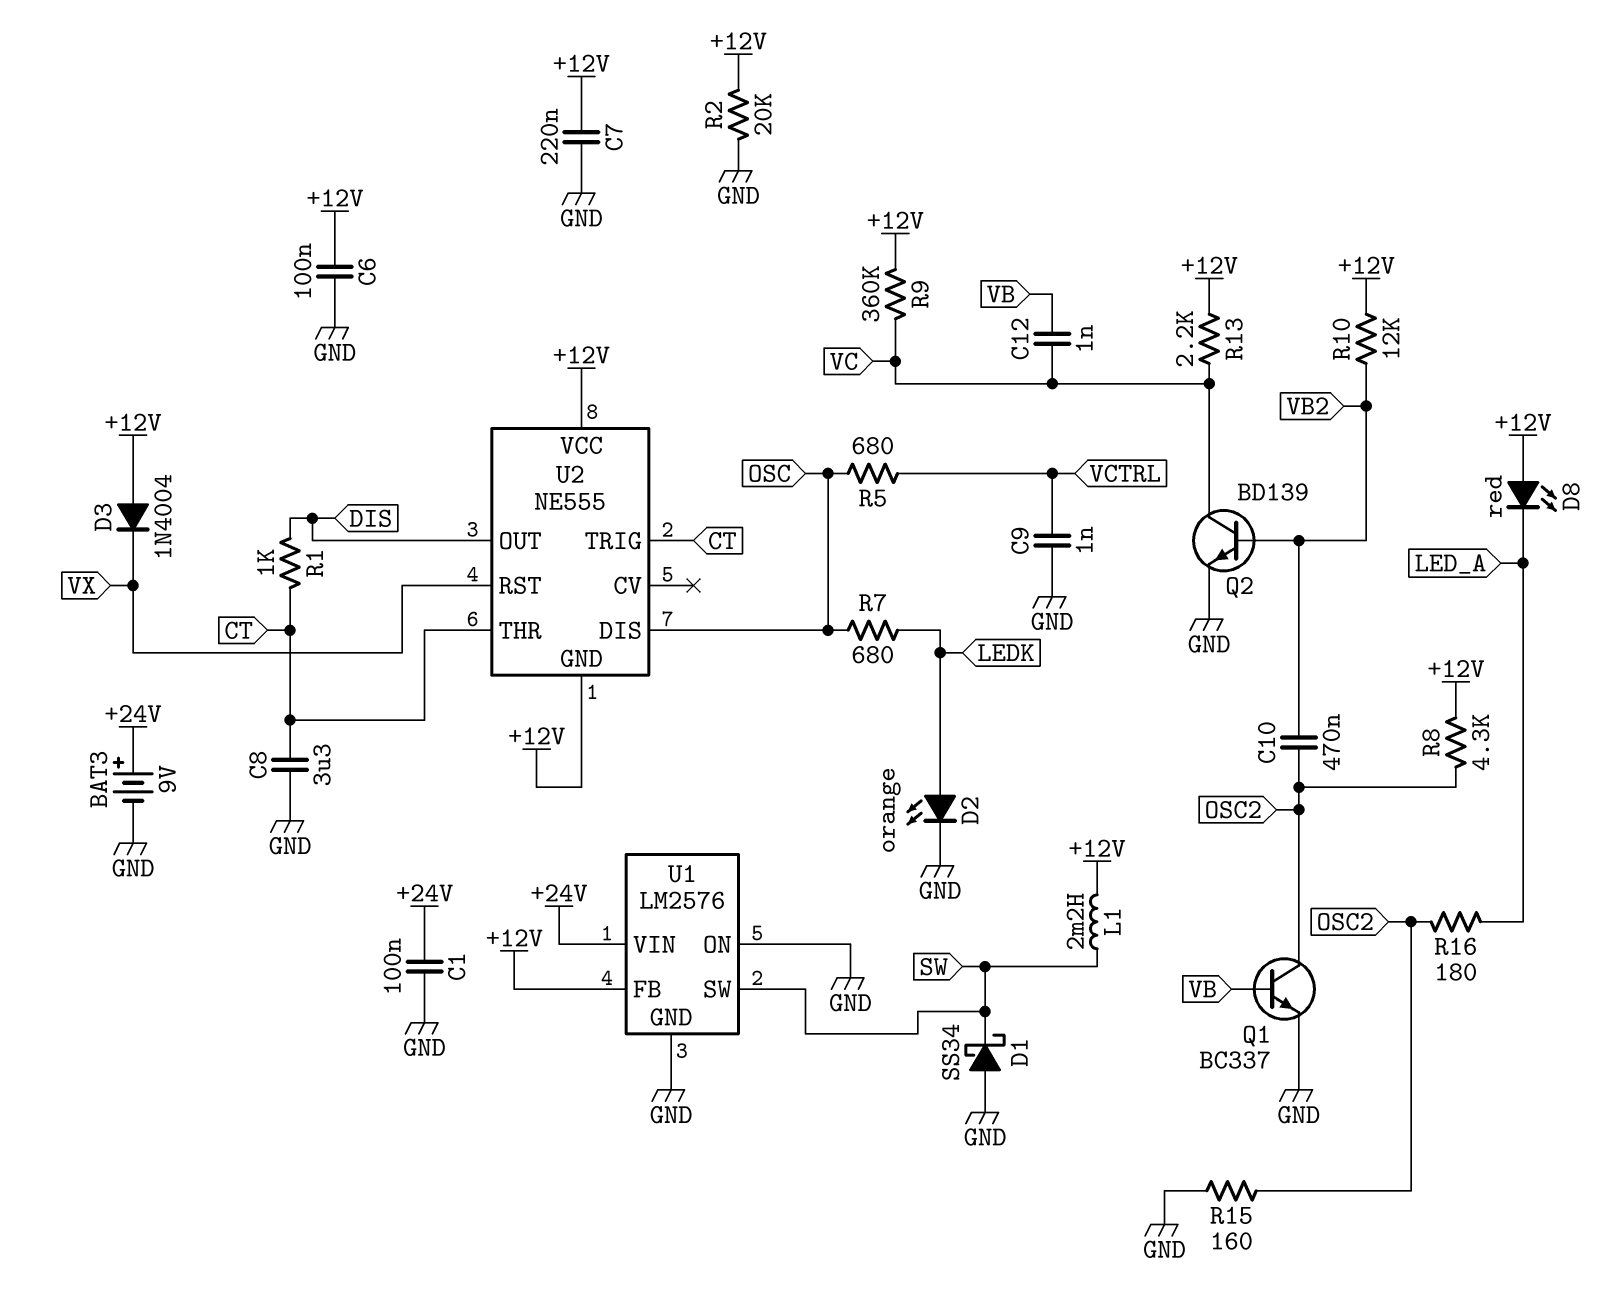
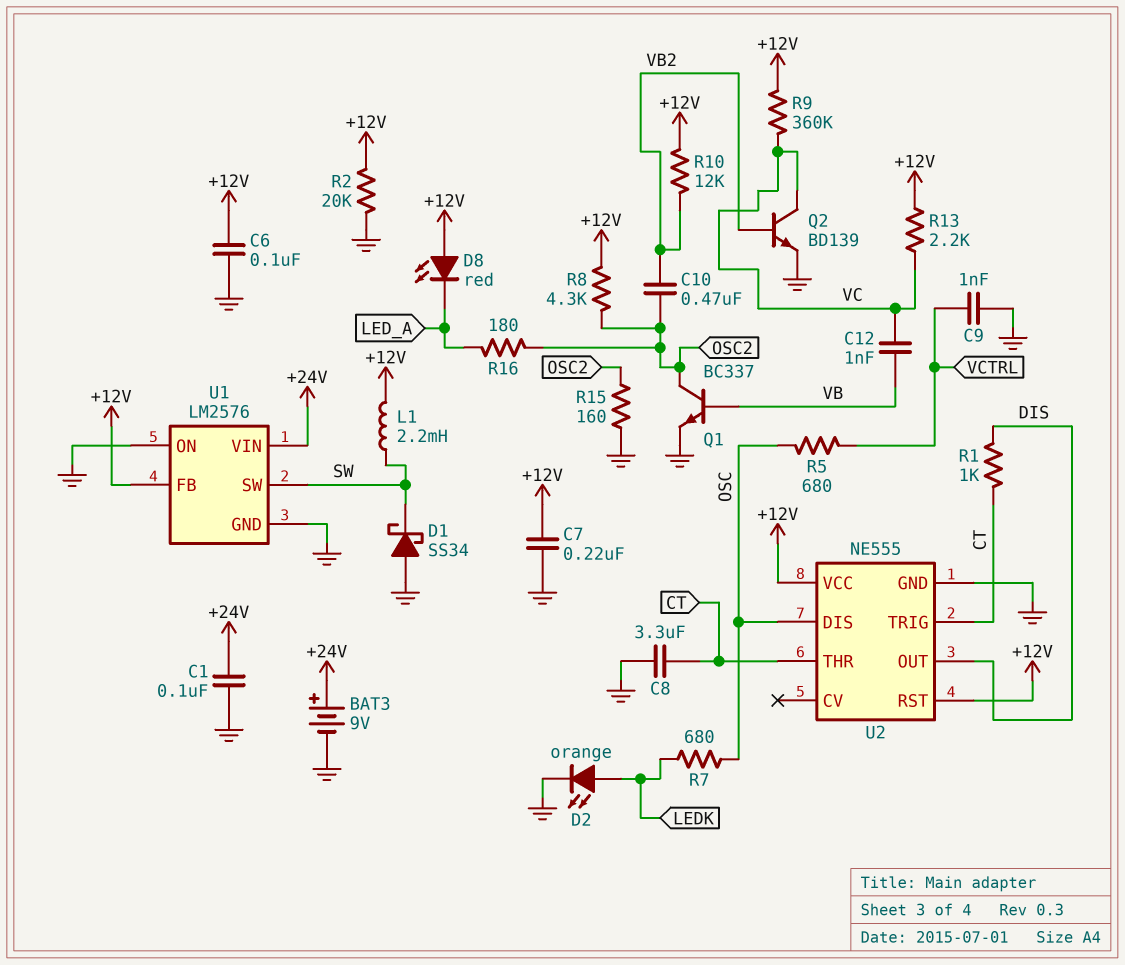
D3: diode 1N4004 (A +12V, K VX) -> none
U2 pin GND: +12V -> GND
U2 pin RST: VX -> +12V

